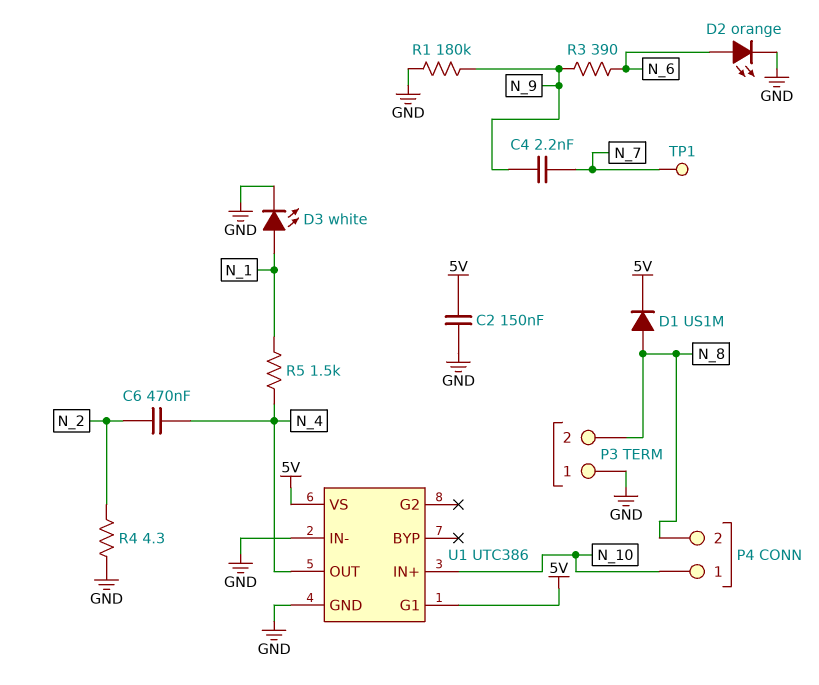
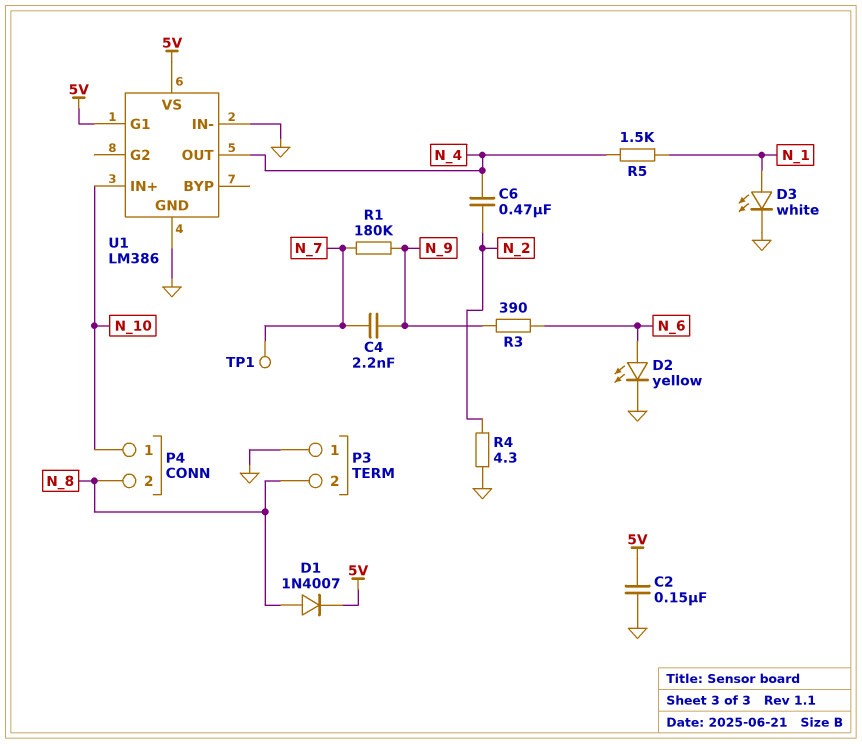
D1: diode US1M (A N_8, K 5V) -> diode 1N4007 (A N_8, K 5V)
D2: LED orange (A N_6, K GND) -> LED yellow (A N_6, K GND)
R1: 180k (GND, N_9) -> 180k (N_7, N_9)
U1: UTC386 -> LM386

